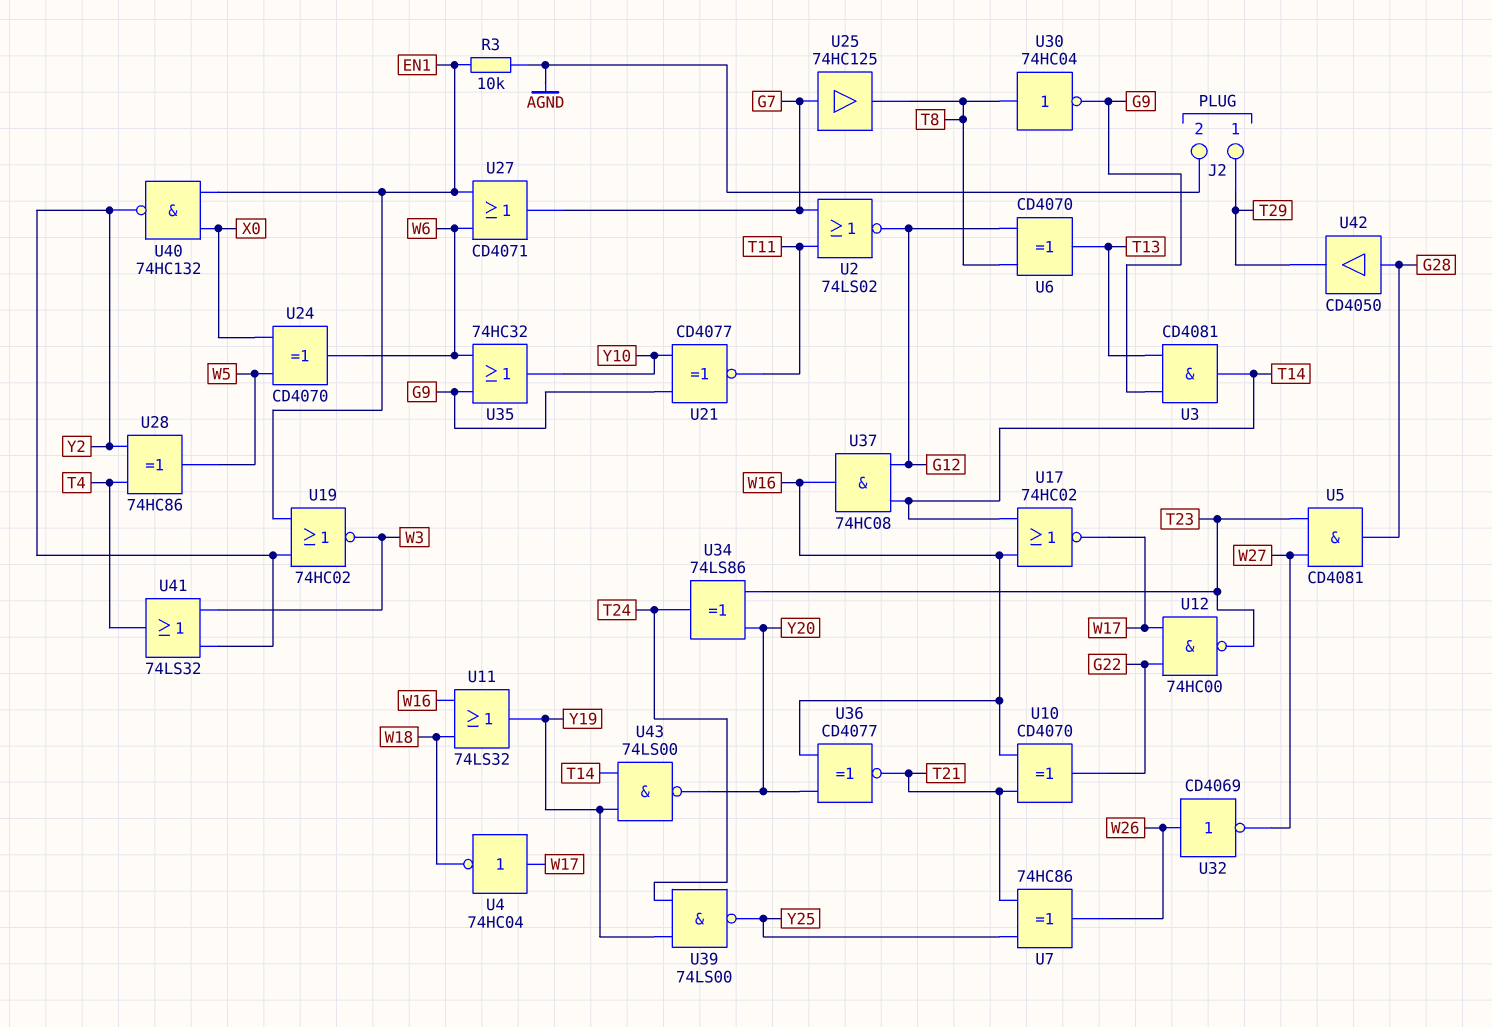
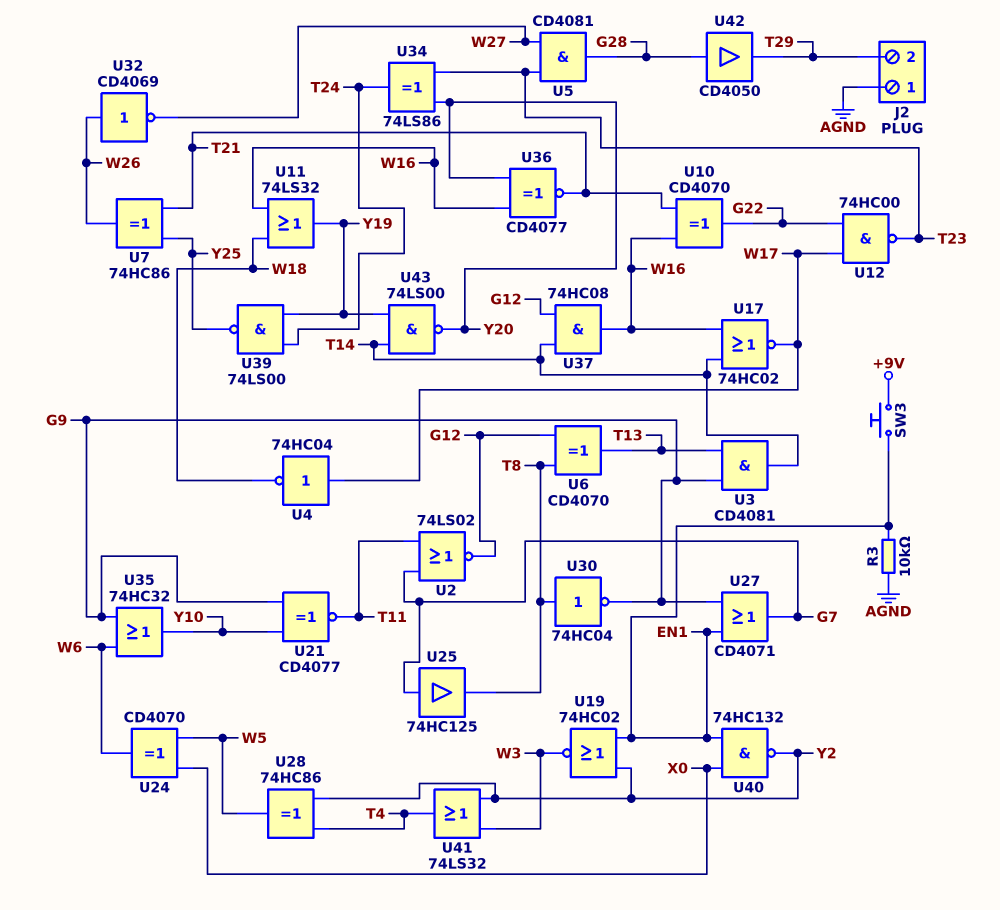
J2 pin 1: T29 -> AGND
J2 pin 2: AGND -> T29
SW3: none -> button (+9V, EN1)
U27: OR CD4071 (in EN1, in W6, out G7) -> OR CD4071 (in EN1, in G9, out G7)

